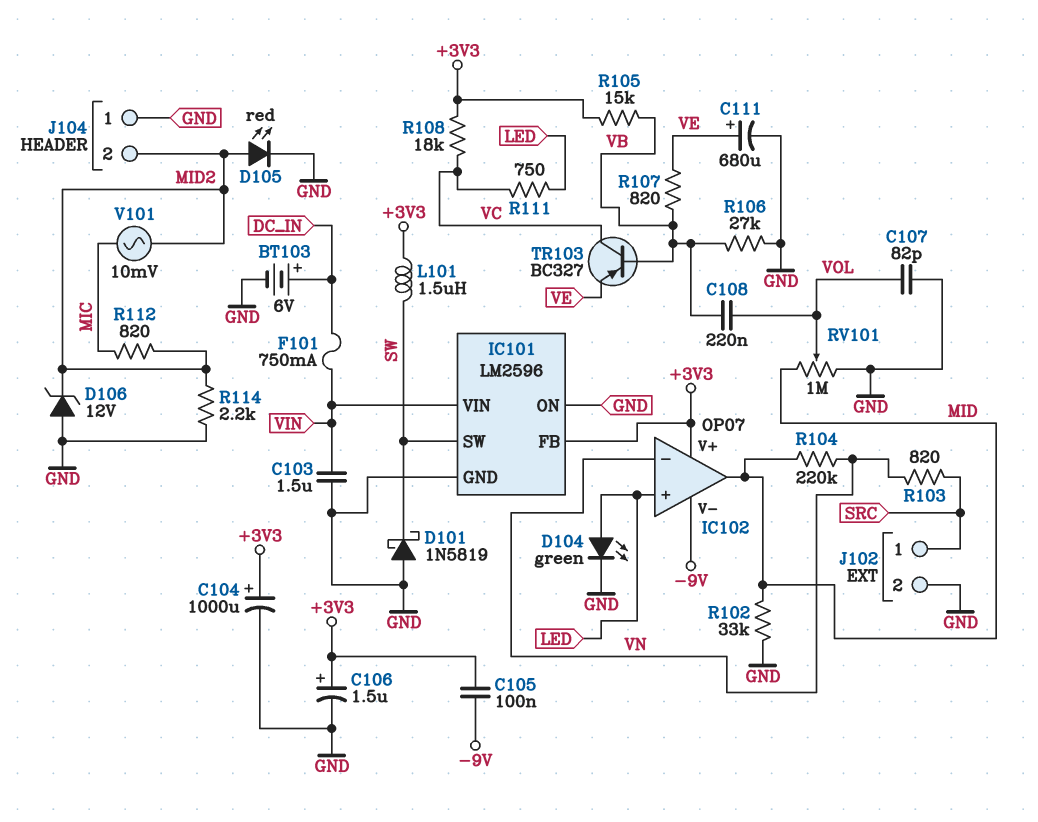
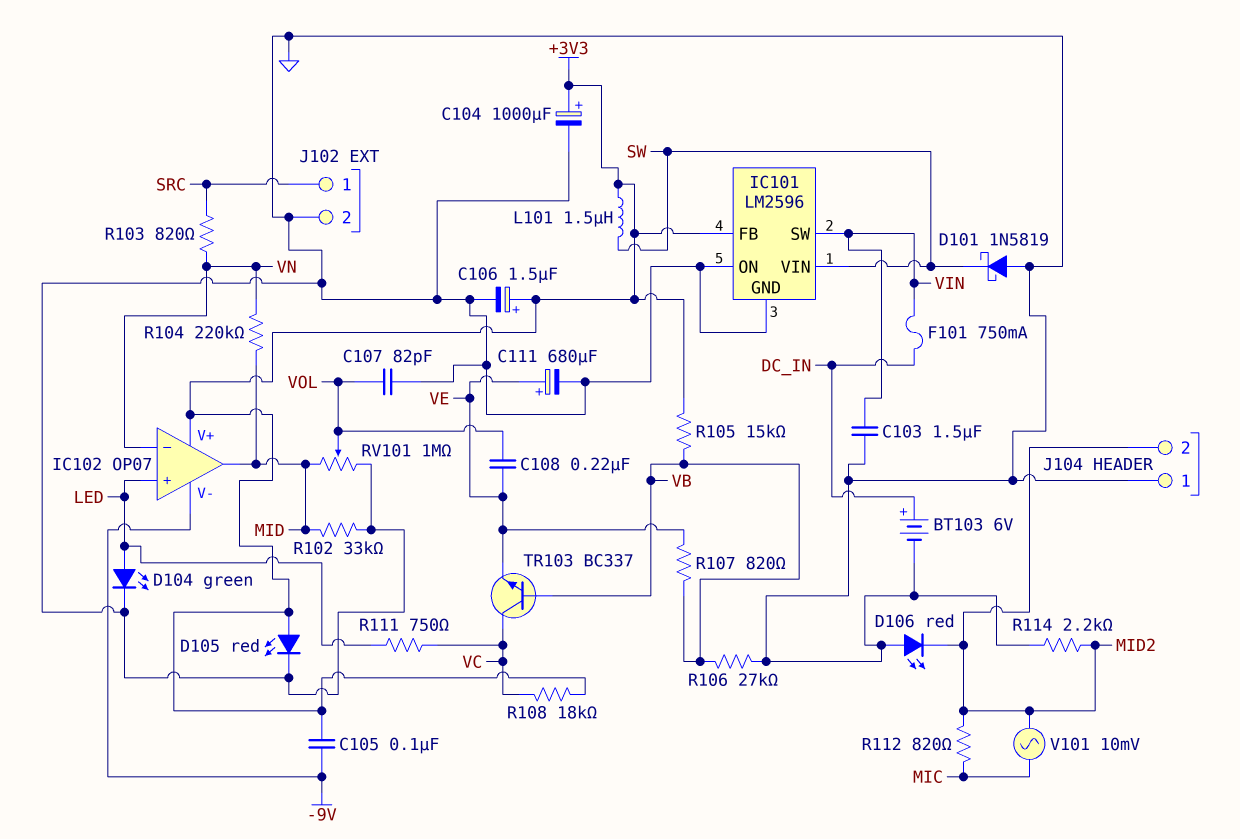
C108: 220nF (VB, VOL) -> 220nF (VE, VOL)
D105: LED red (A MID2, K GND) -> LED red (A +3V3, K GND)
D106: zener 12V (A GND, K MID2) -> LED red (A GND, K MID2)
IC101 pin SW: SW -> VIN
IC101 pin VIN: VIN -> SW
TR103: PNP BC327 (B VB, C VC, E VE) -> NPN BC337 (B VB, C VC, E VE)

